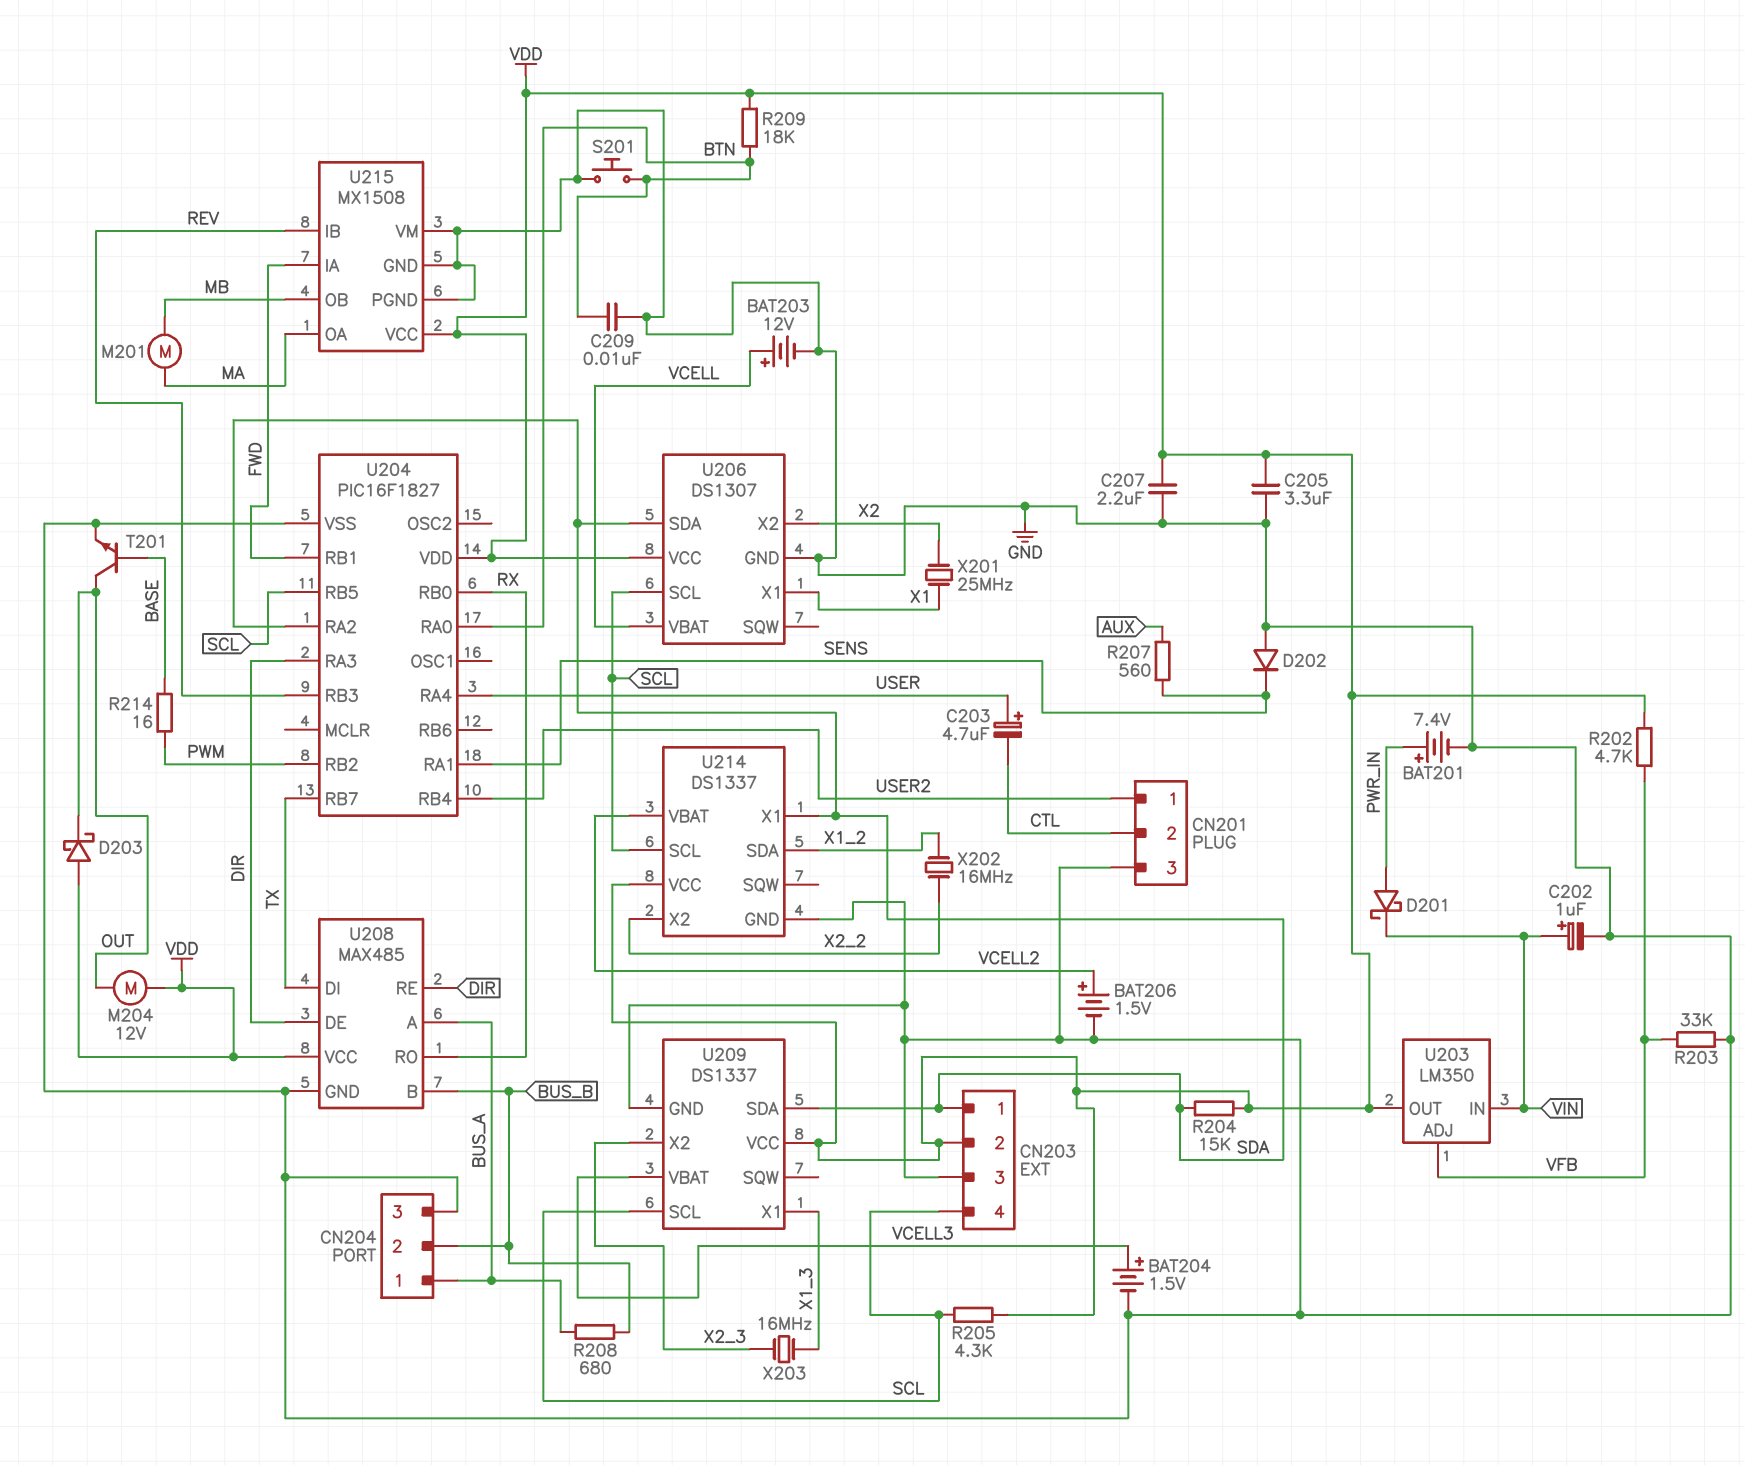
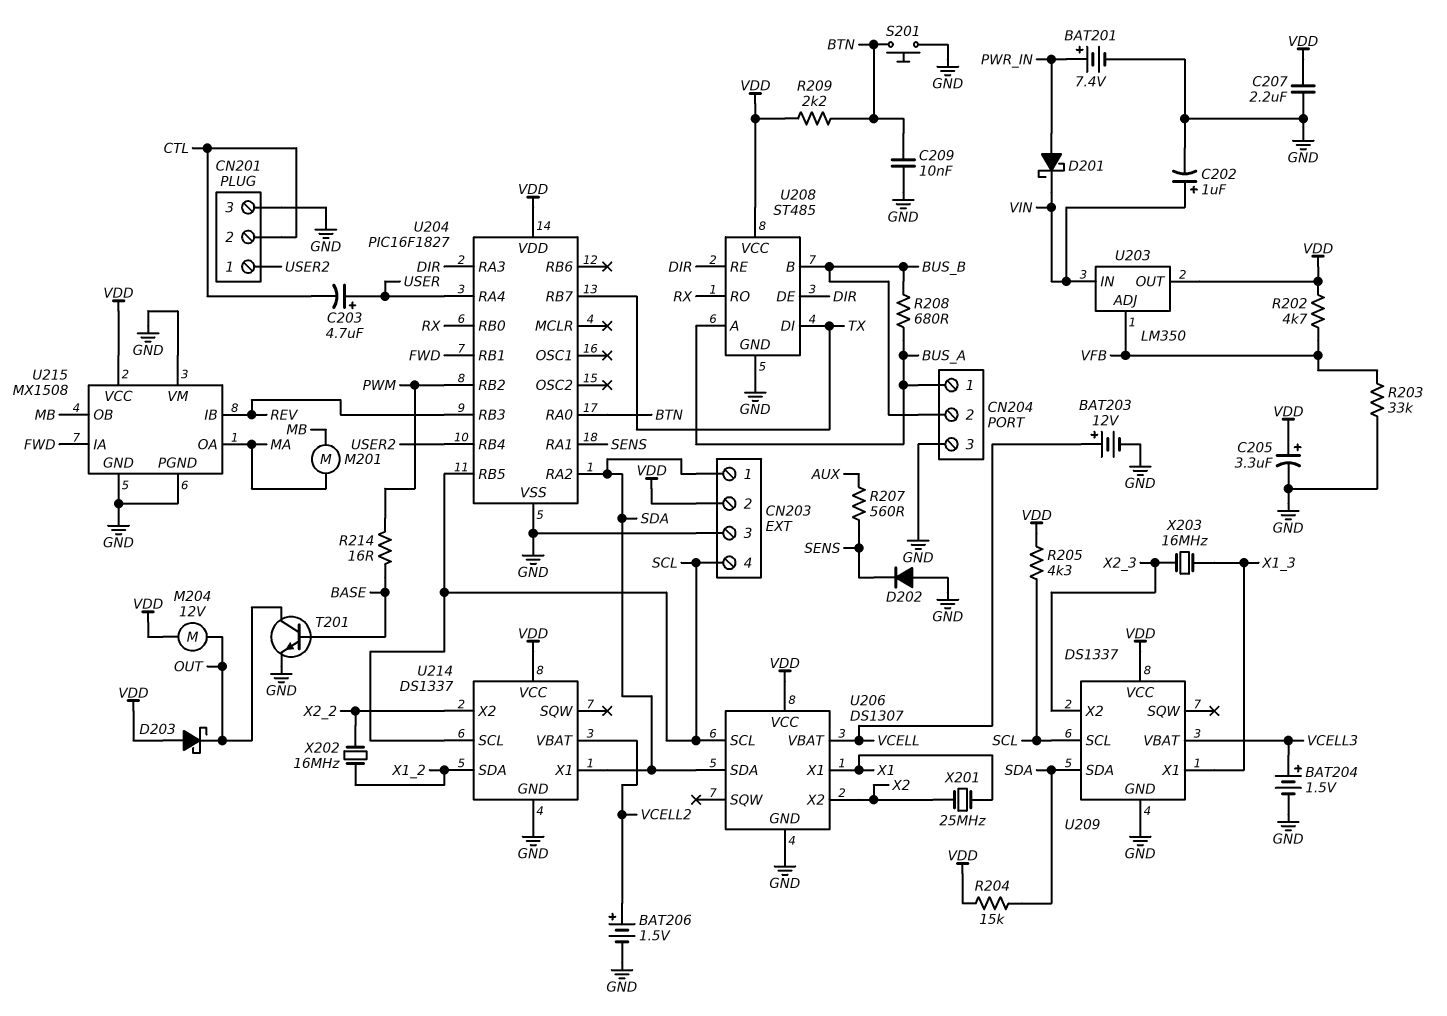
C205: 3.3uF (GND, VDD) -> 3.3uF (plus VDD, minus GND)
R209: 18k (BTN, VDD) -> 2.2k (BTN, VDD)
U208: MAX485 -> ST485

